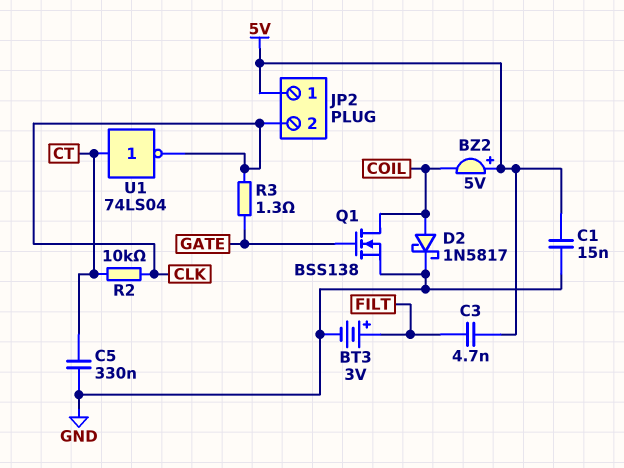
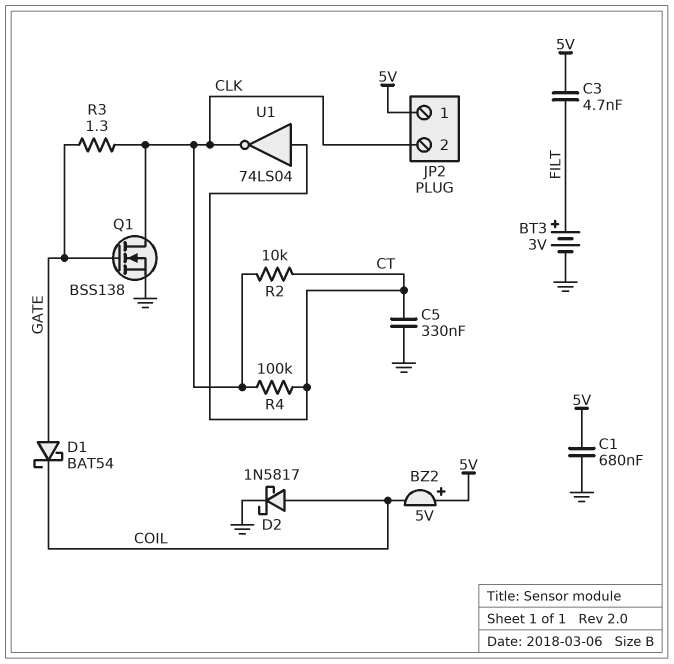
C1: 15nF (5V, GND) -> 680nF (5V, GND)
D1: none -> schottky BAT54 (A GATE, K COIL)
Q1: NMOS BSS138 (G GATE, D COIL, S GND) -> NMOS BSS138 (G GATE, D CLK, S GND)
R4: none -> 100k (CLK, CT)

